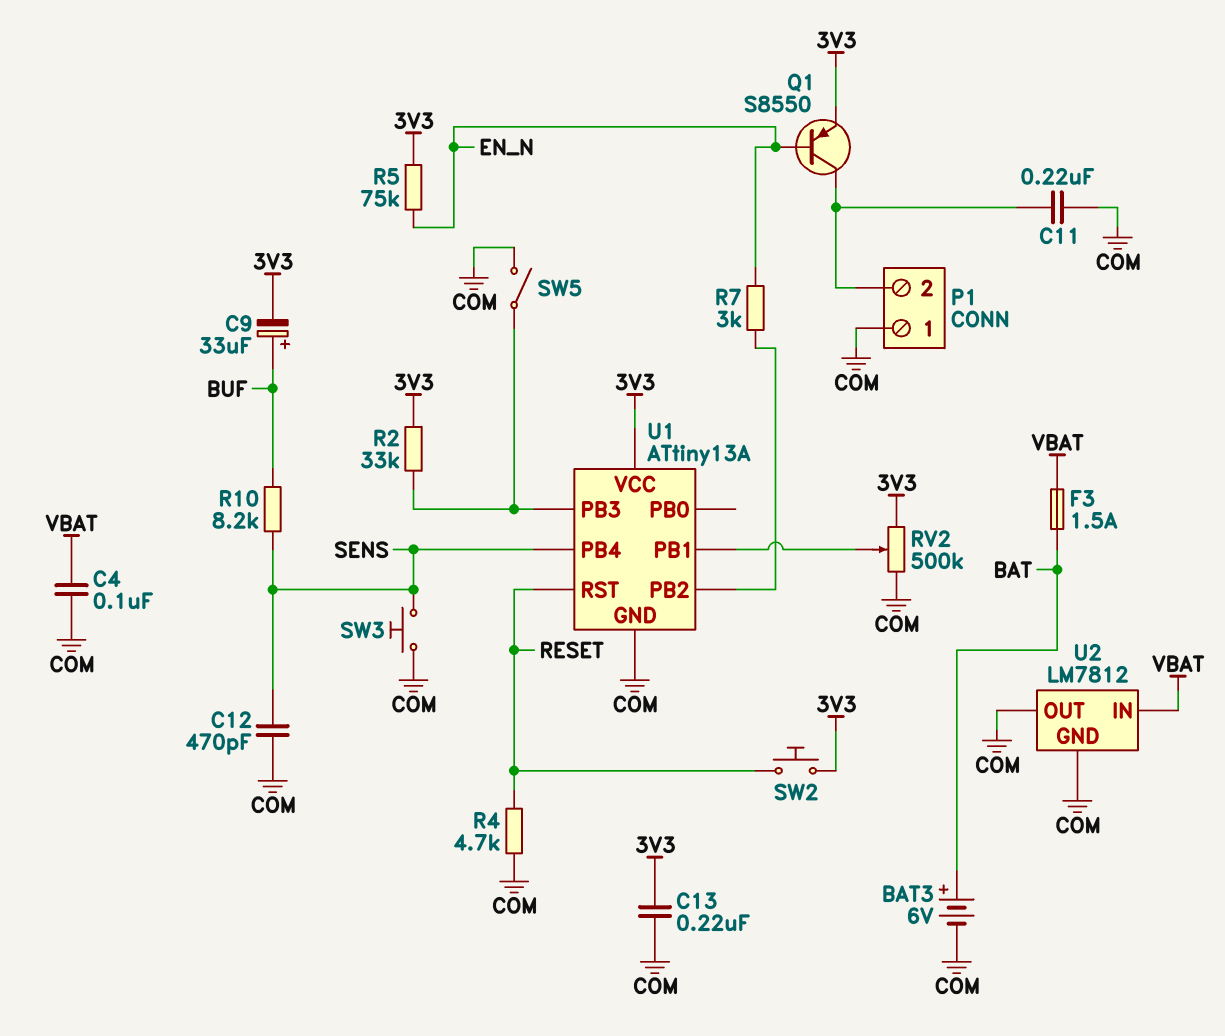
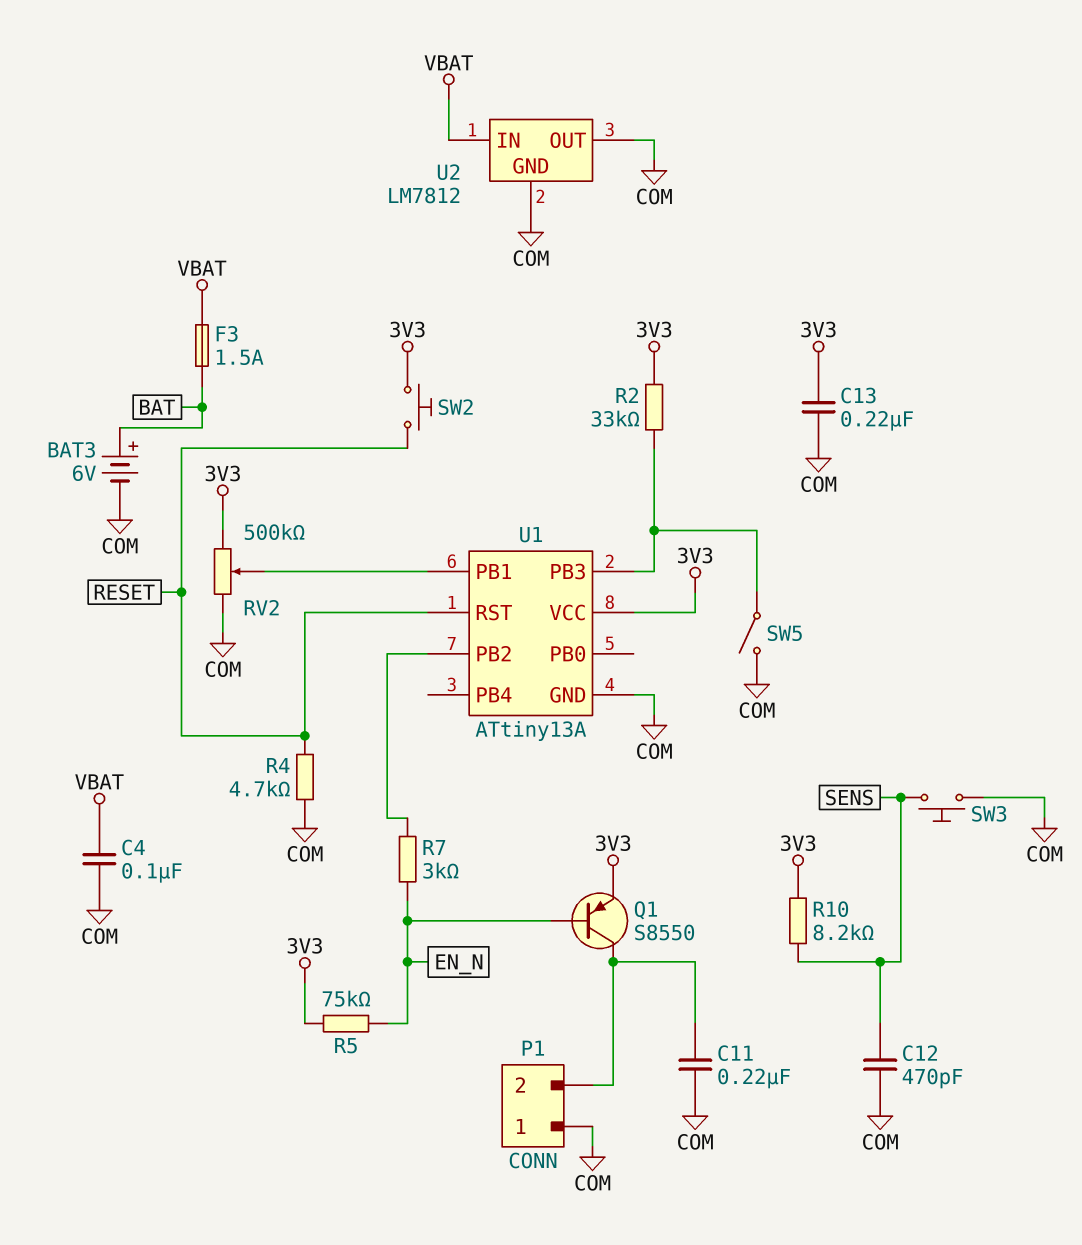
C9: 33uF (plus BUF, minus 3V3) -> none
R10: 8.2k (BUF, SENS) -> 8.2k (3V3, SENS)
U1 pin PB4: SENS -> none

